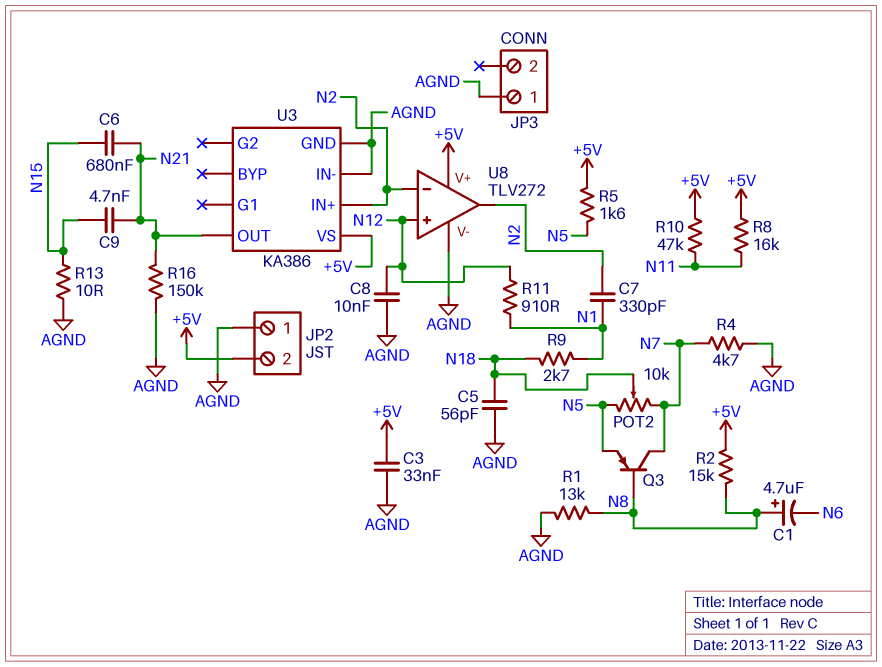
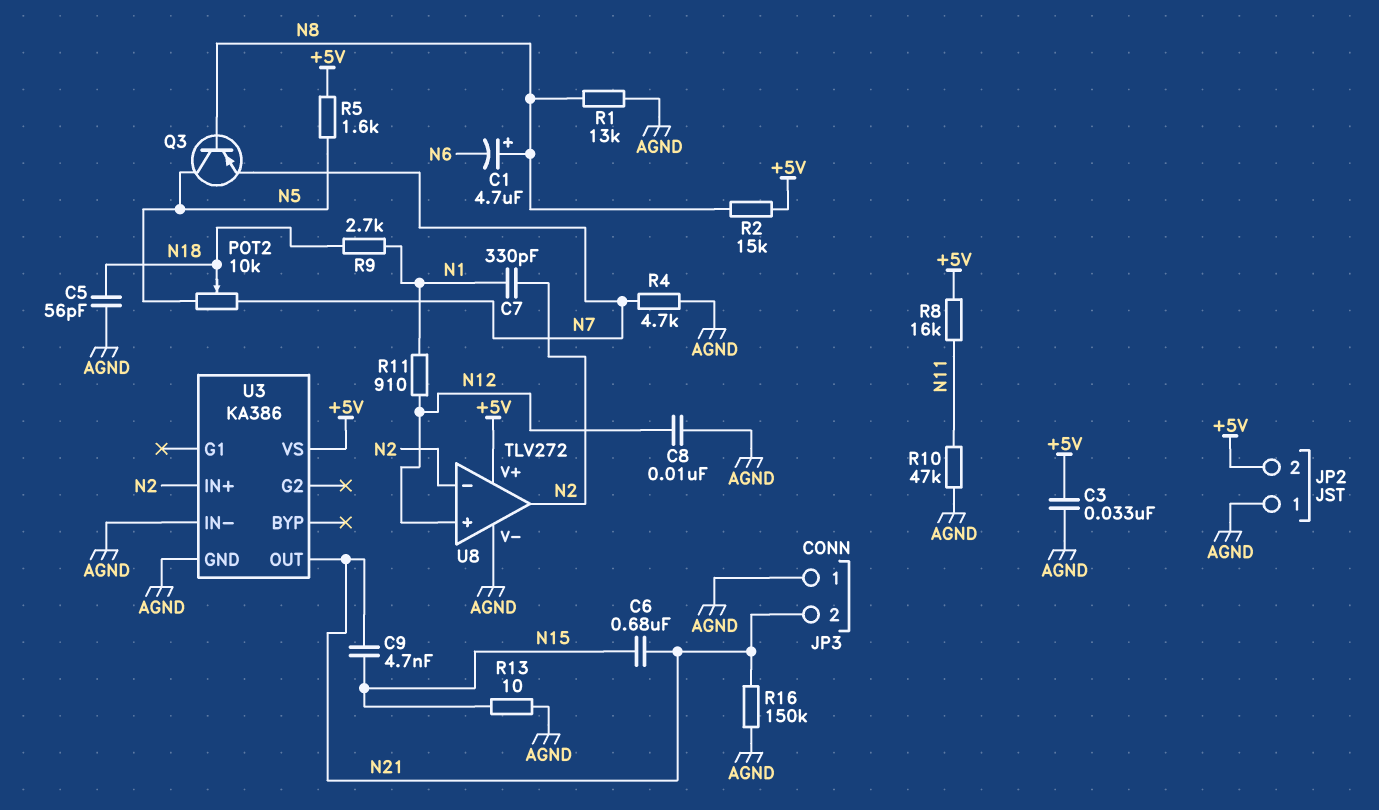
JP3 pin 2: none -> N21
Q3: PNP (B N8, C N7, E N5) -> PNP (B N8, C N5, E N7)
R10: 47k (+5V, N11) -> 47k (AGND, N11)

